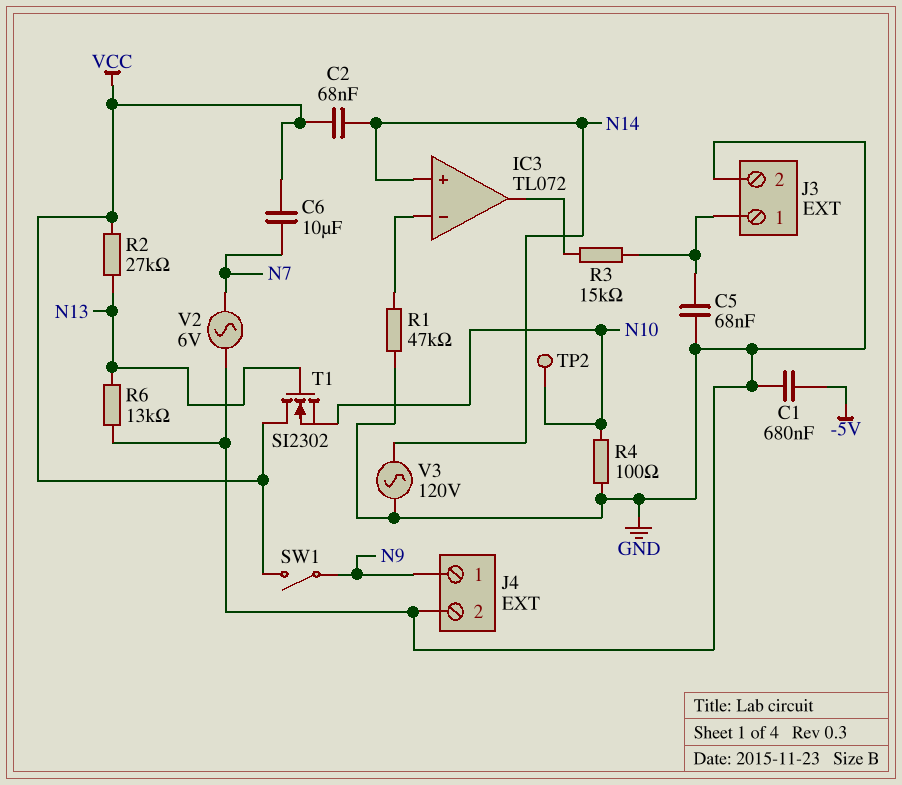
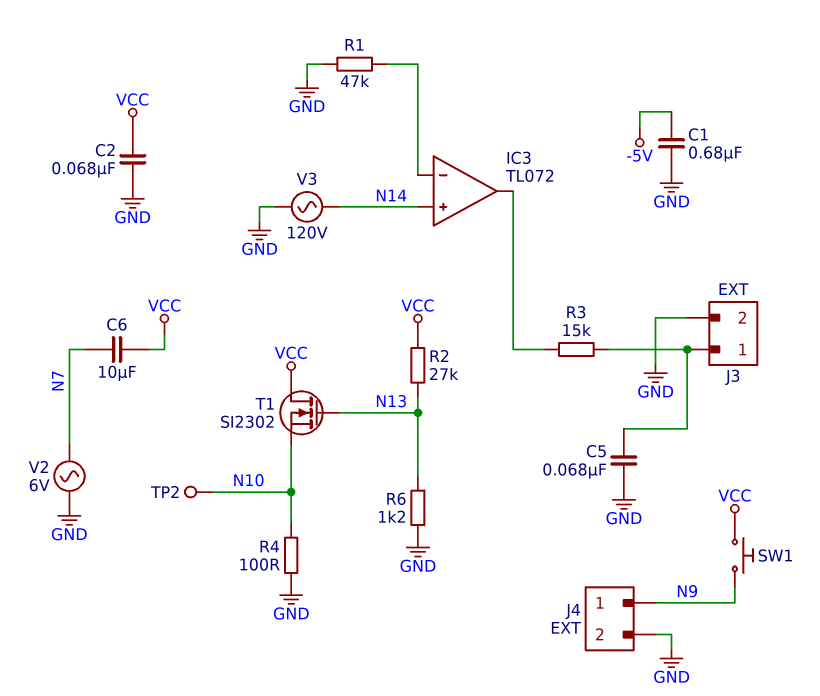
C2: 68nF (N14, VCC) -> 68nF (GND, VCC)
R6: 13k (GND, N13) -> 1.2k (GND, N13)
SW1: switch (N9, VCC) -> button (N9, VCC)

